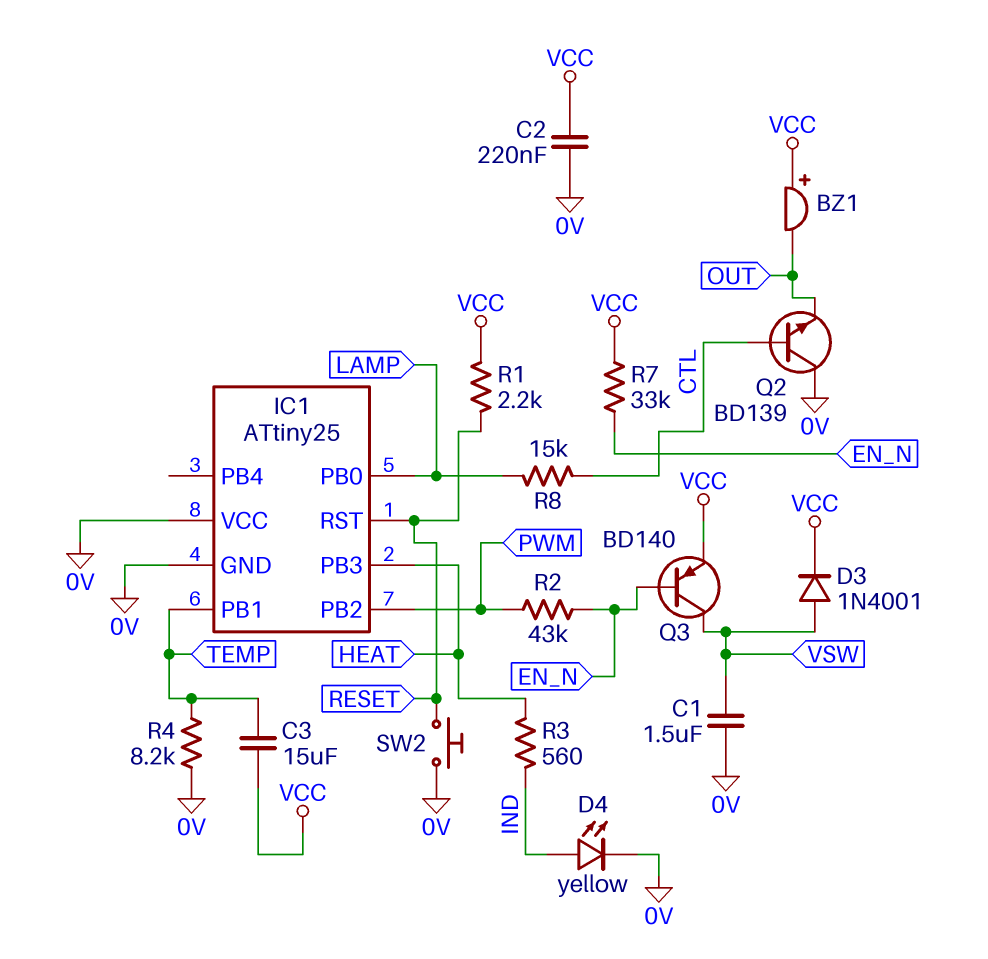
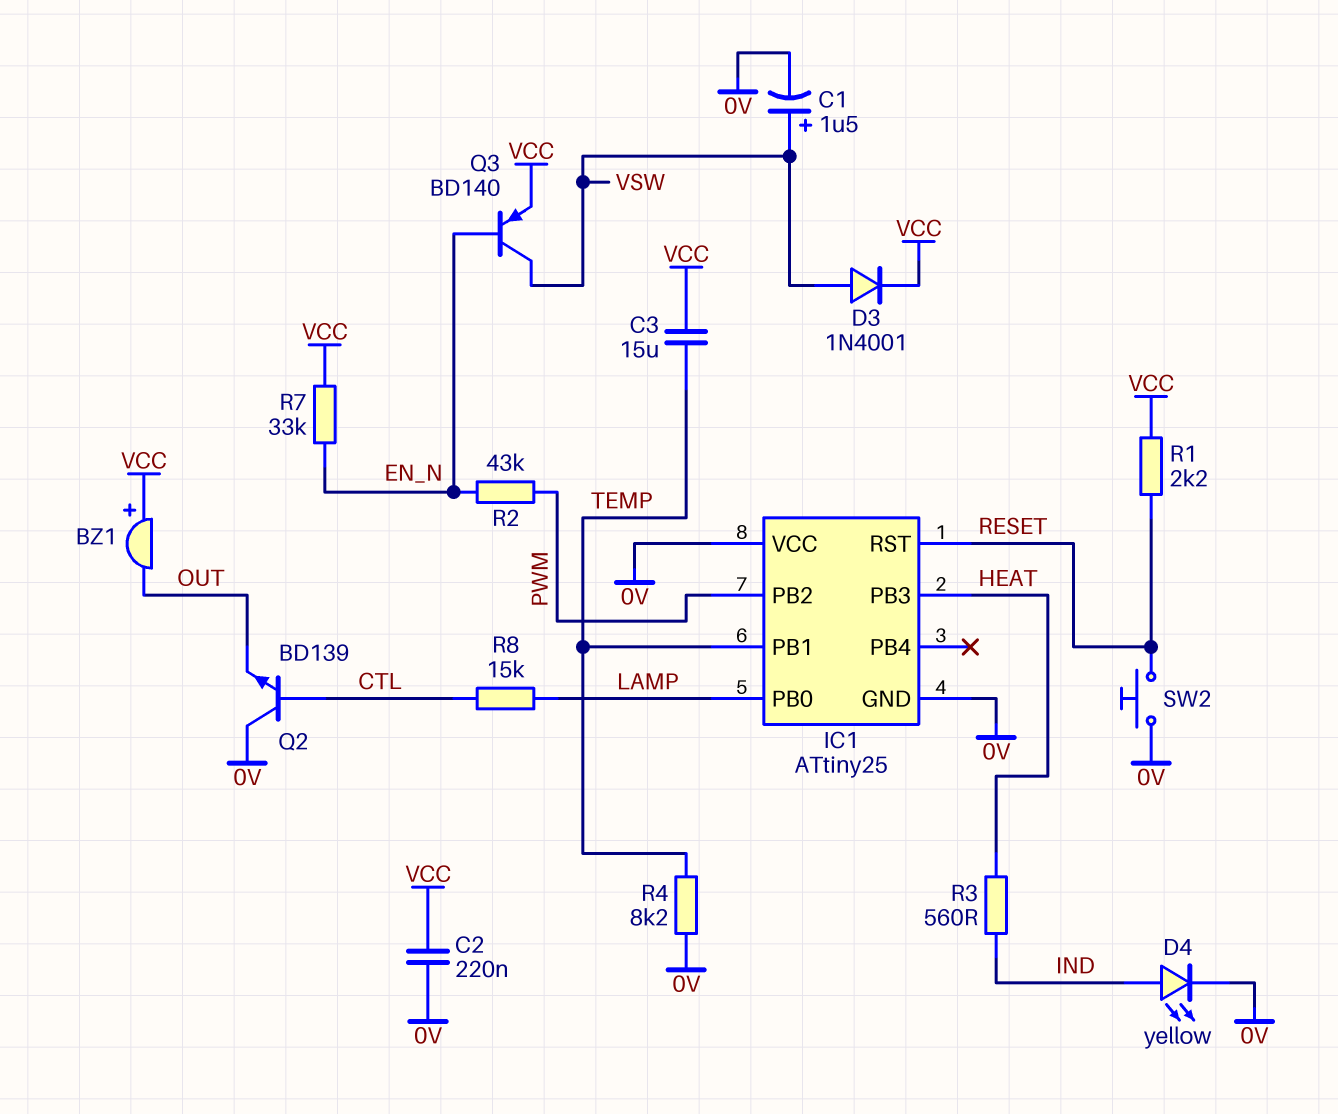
C1: 1.5uF (0V, VSW) -> 1.5uF (plus VSW, minus 0V)

